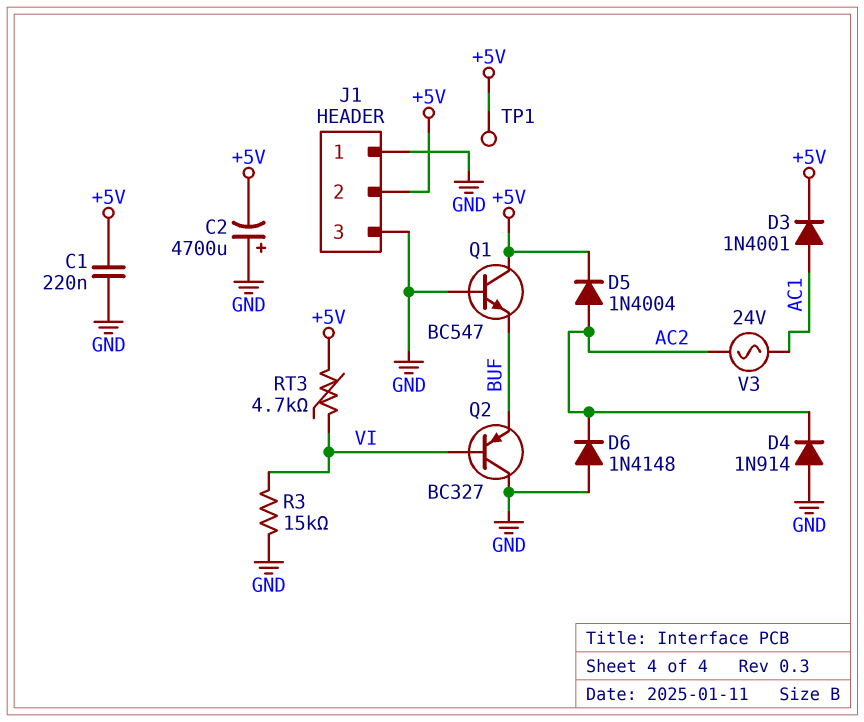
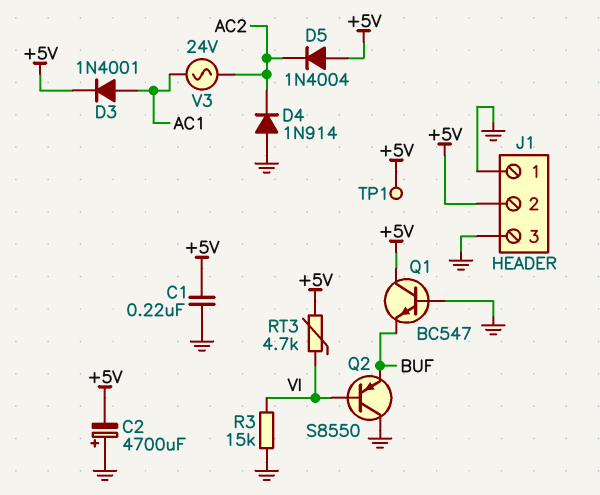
D5: diode 1N4004 (A AC2, K +5V) -> diode 1N4004 (A +5V, K AC2)
D6: diode 1N4148 (A GND, K AC2) -> none
Q2: PNP BC327 (B VI, C GND, E BUF) -> PNP S8550 (B VI, C GND, E BUF)

